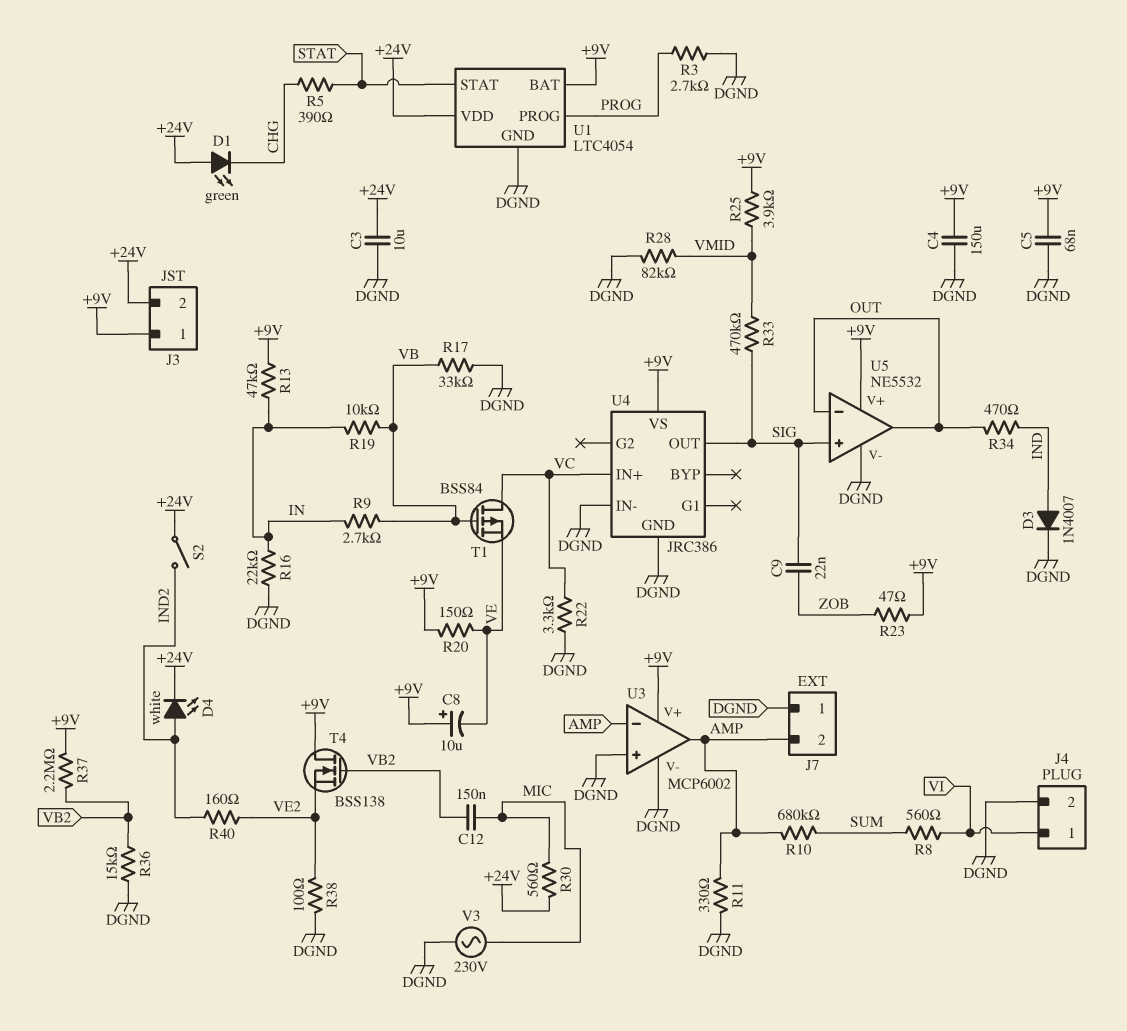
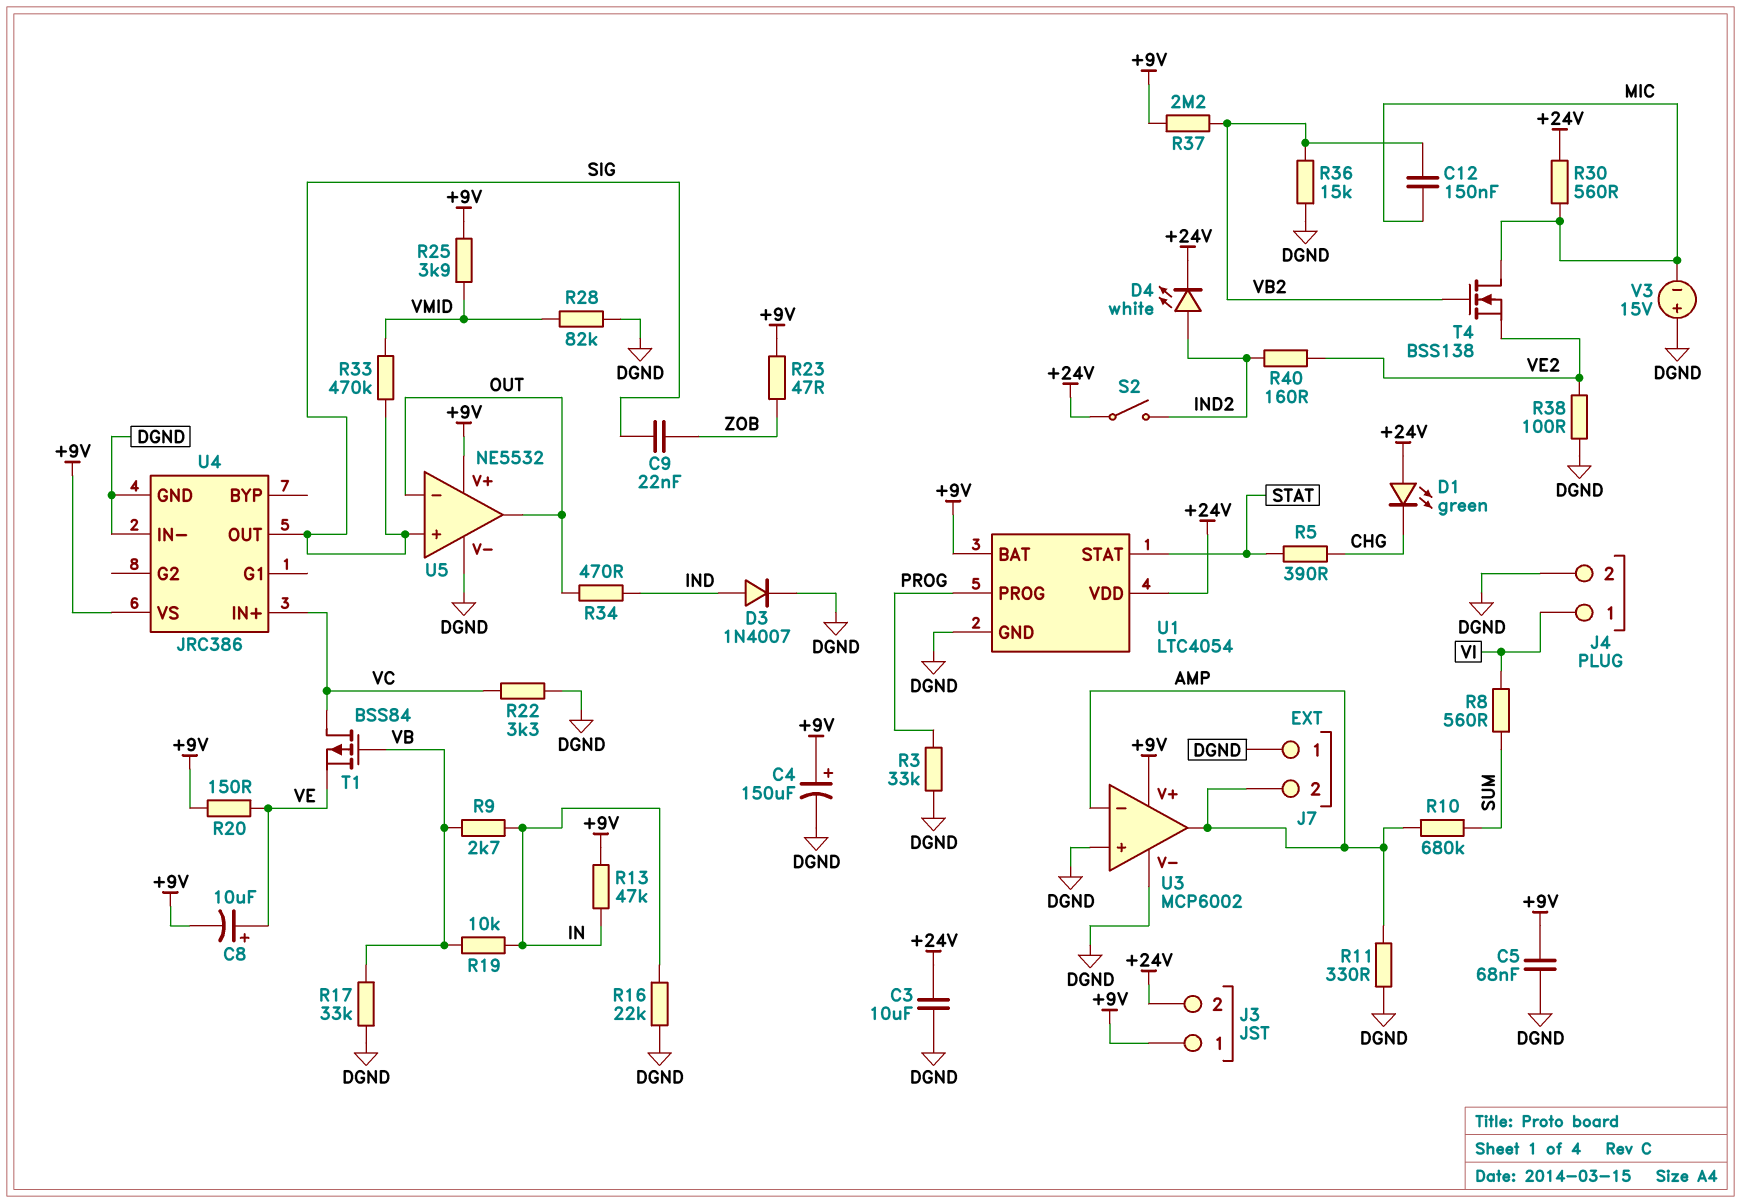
C4: 150uF (+9V, DGND) -> 150uF (plus +9V, minus DGND)
C8: 10uF (plus +9V, minus VE) -> 10uF (plus VE, minus +9V)
R3: 2.7k (DGND, PROG) -> 33k (DGND, PROG)
T4: NMOS BSS138 (G VB2, D +9V, S VE2) -> NMOS BSS138 (G VB2, D MIC, S VE2)
V3: AC 230V (DGND, MIC) -> 15V (plus DGND, minus MIC)

